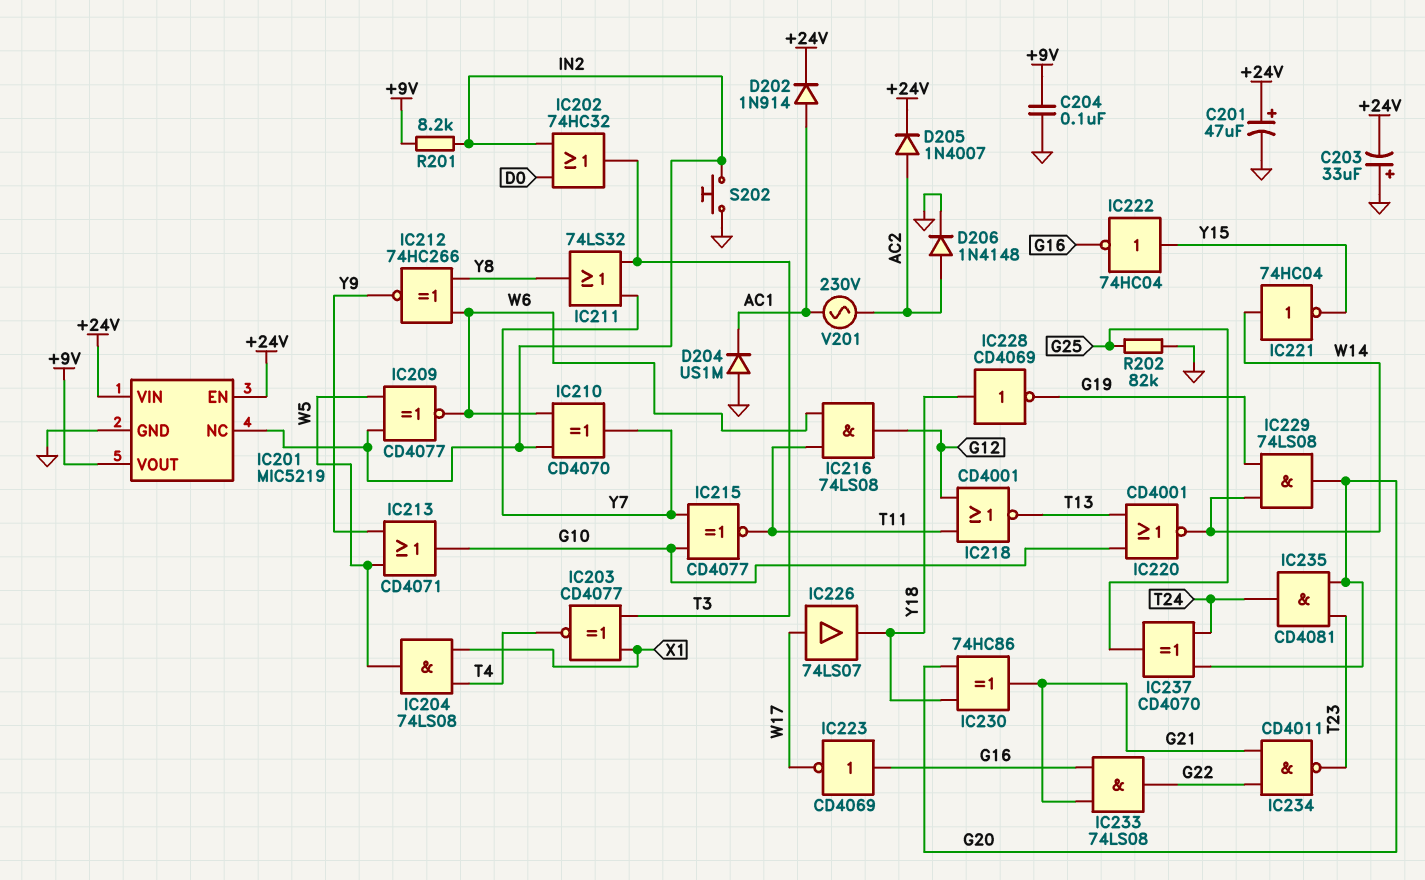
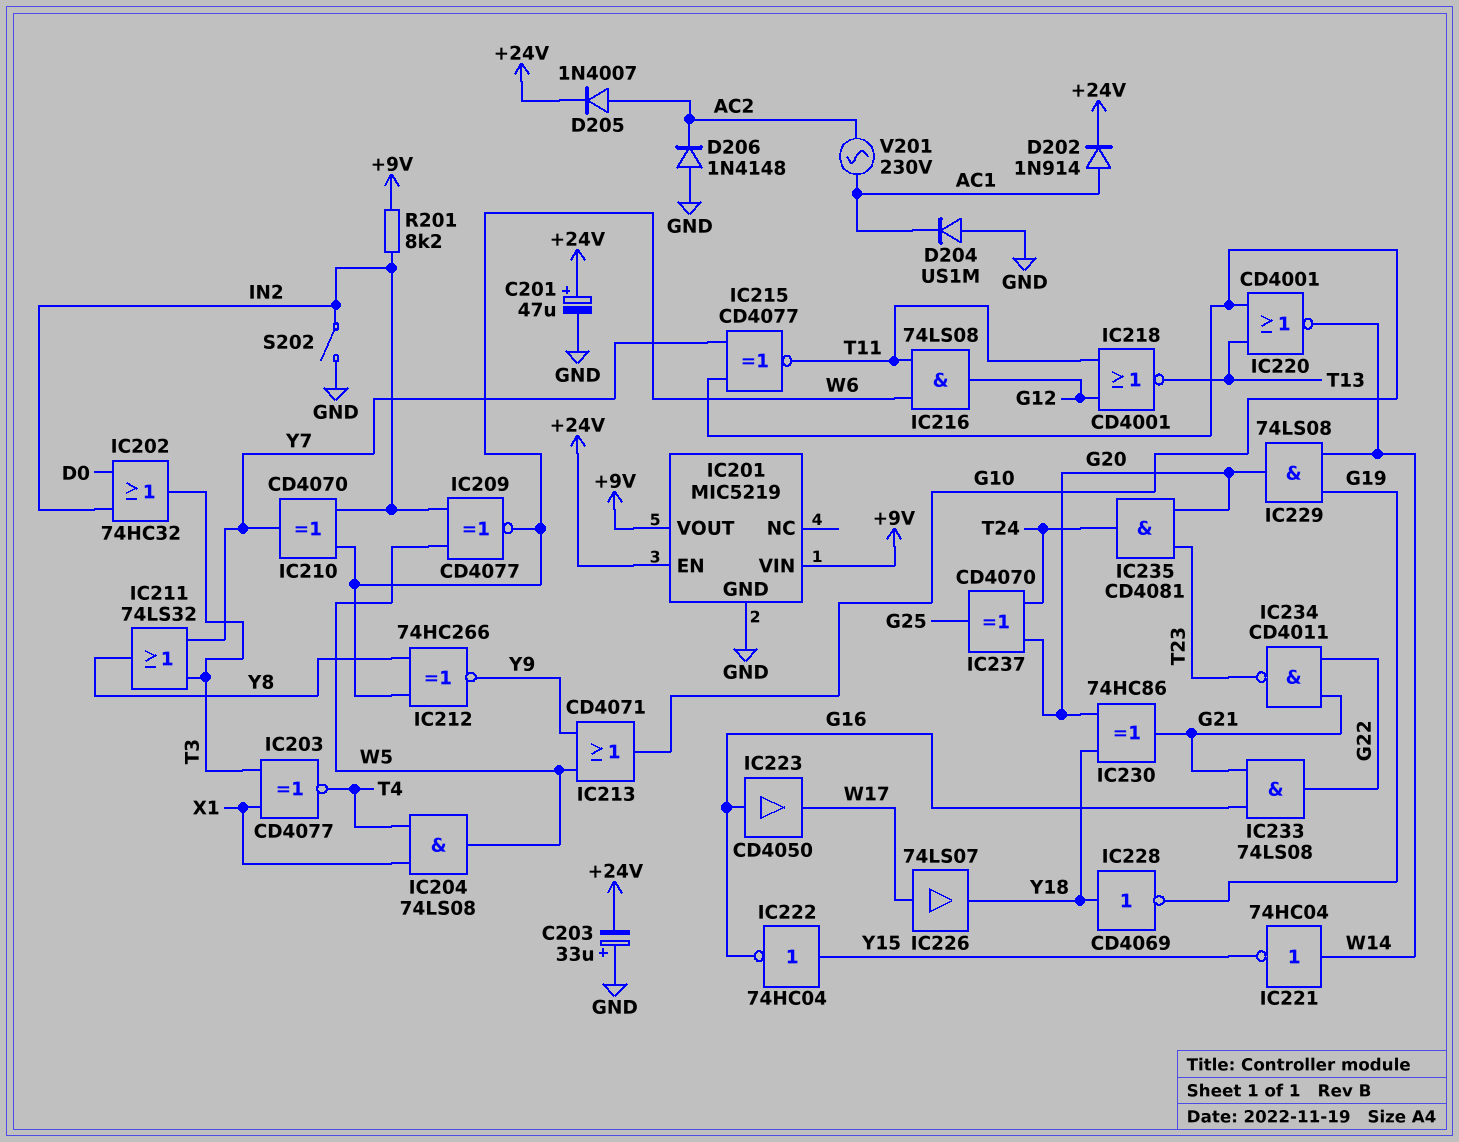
C204: 100nF (+9V, GND) -> none
D206: diode 1N4148 (A AC2, K GND) -> diode 1N4148 (A GND, K AC2)
IC201 pin NC: IN2 -> none
IC201 pin VIN: +24V -> +9V
IC223: NOT CD4069 (in G16, out W17) -> buffer CD4050 (in G16, out W17)
R202: 82k (G25, GND) -> none
S202: button (GND, IN2) -> switch (GND, IN2)

